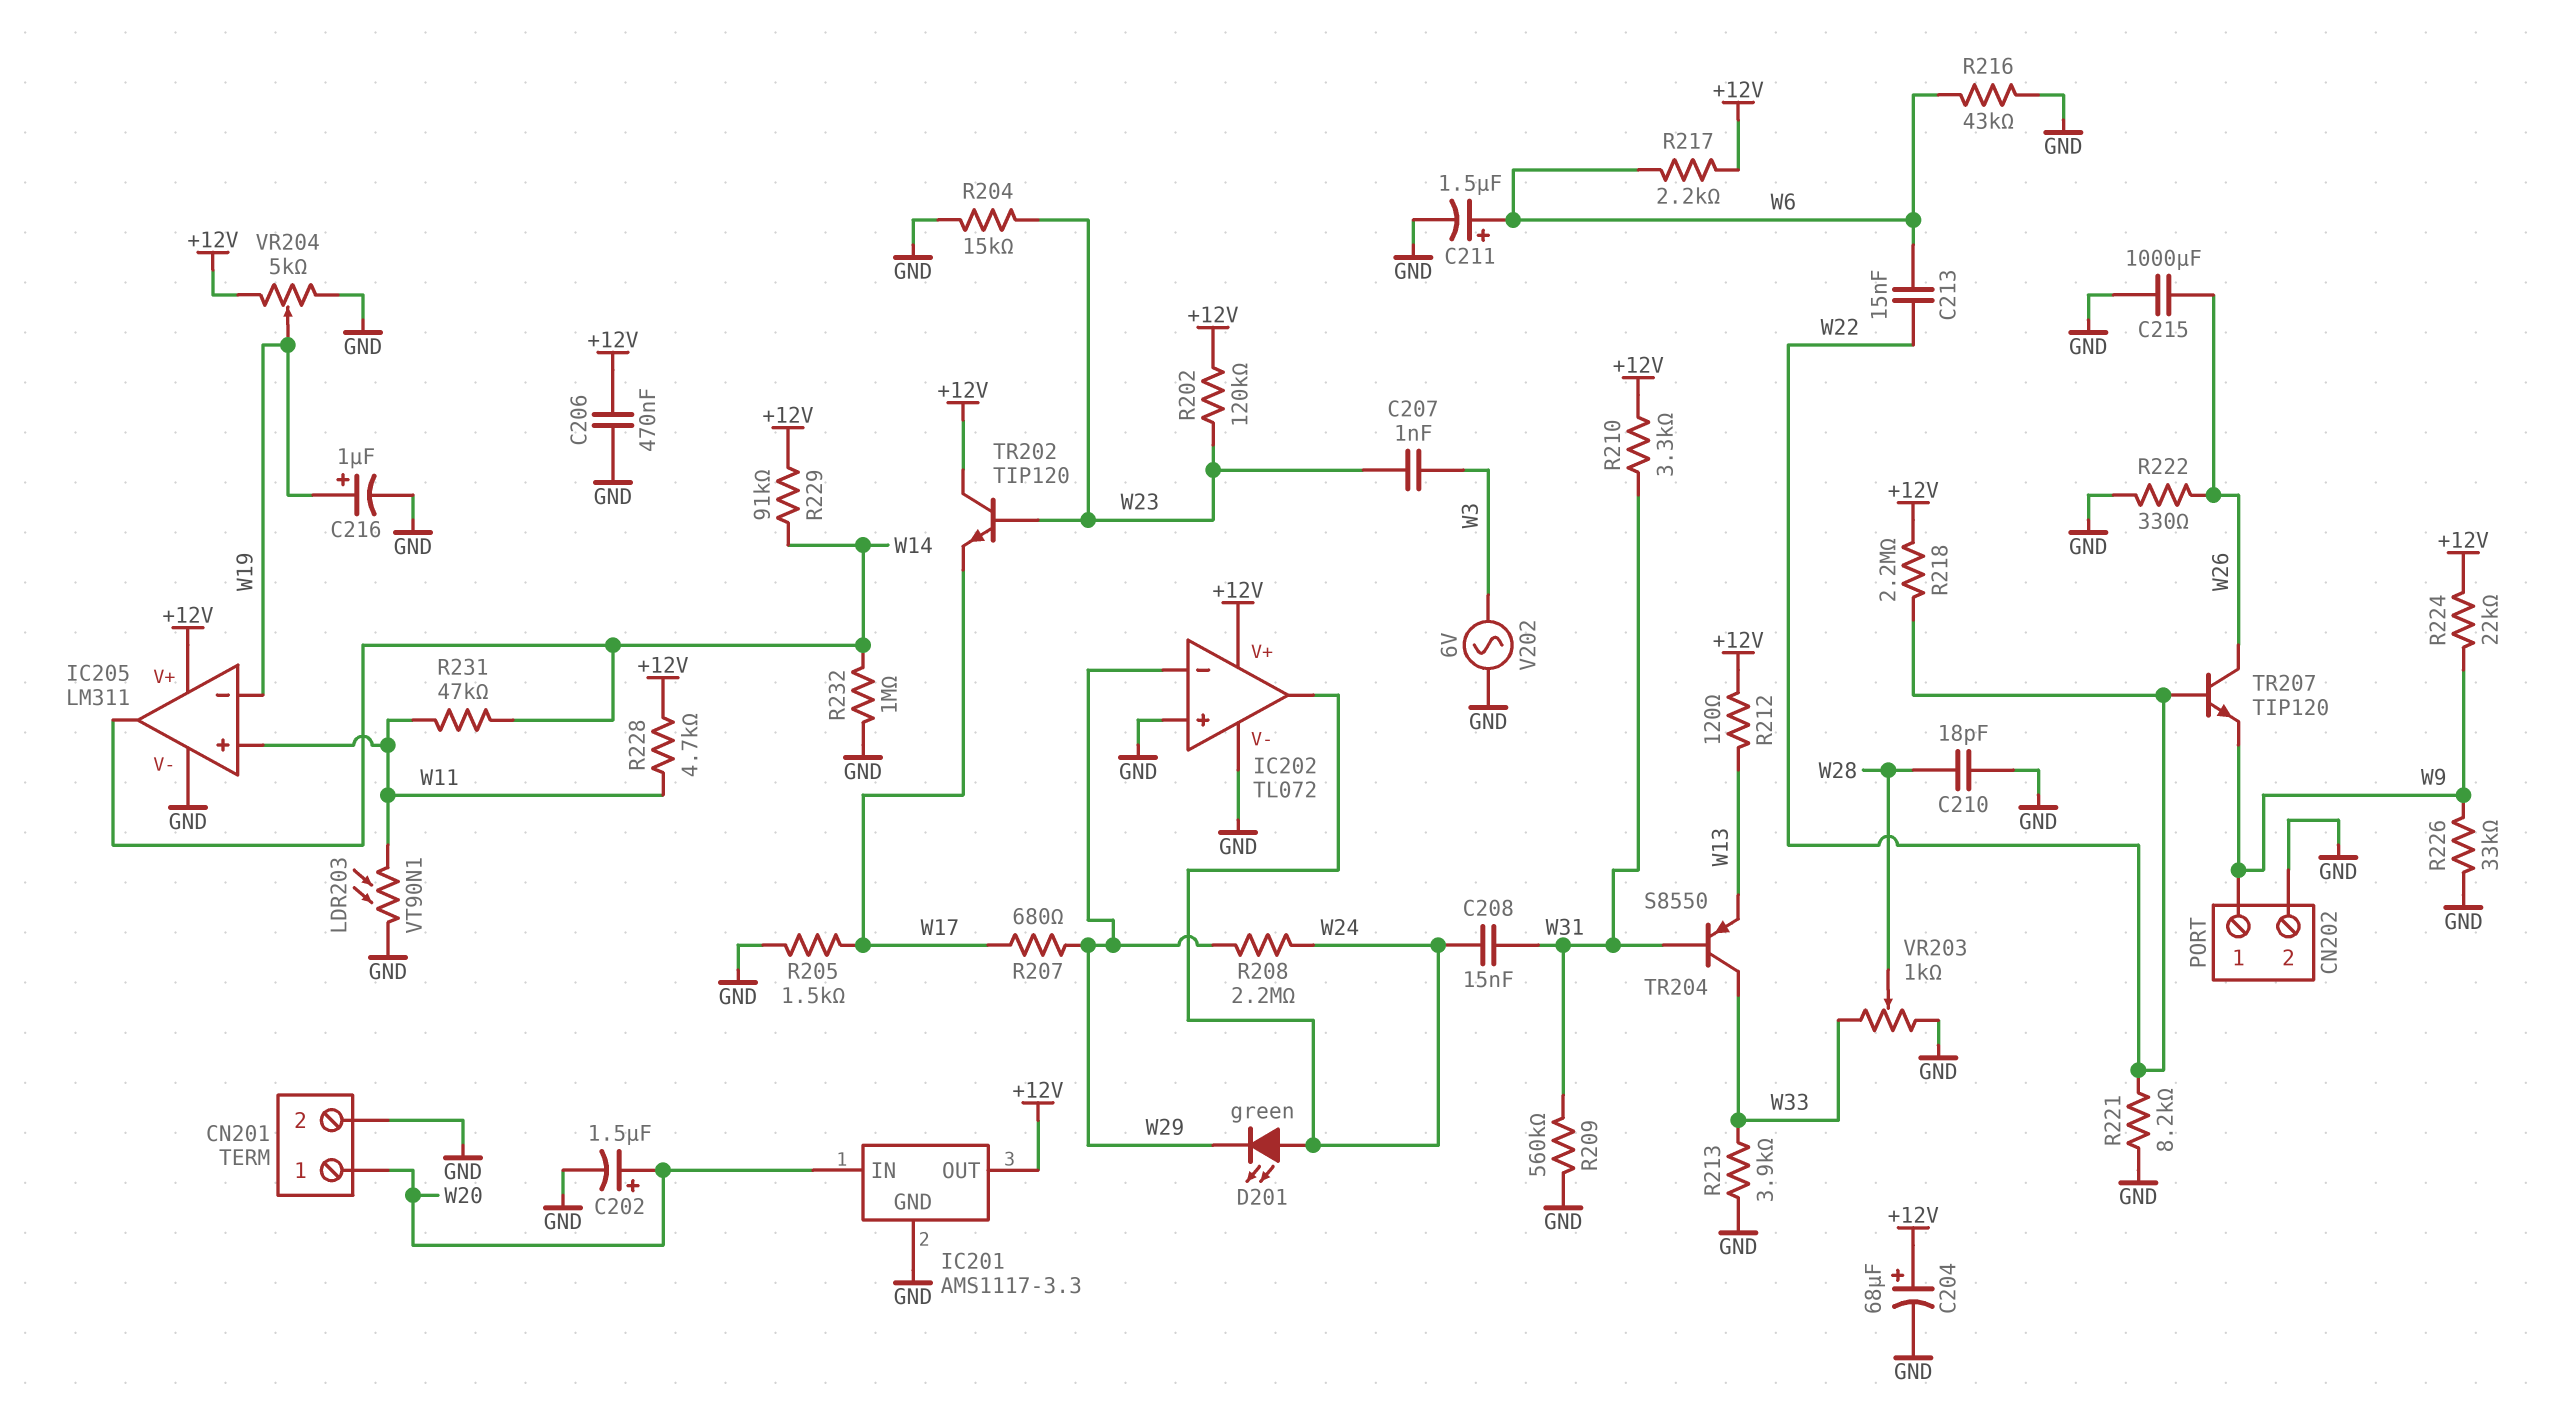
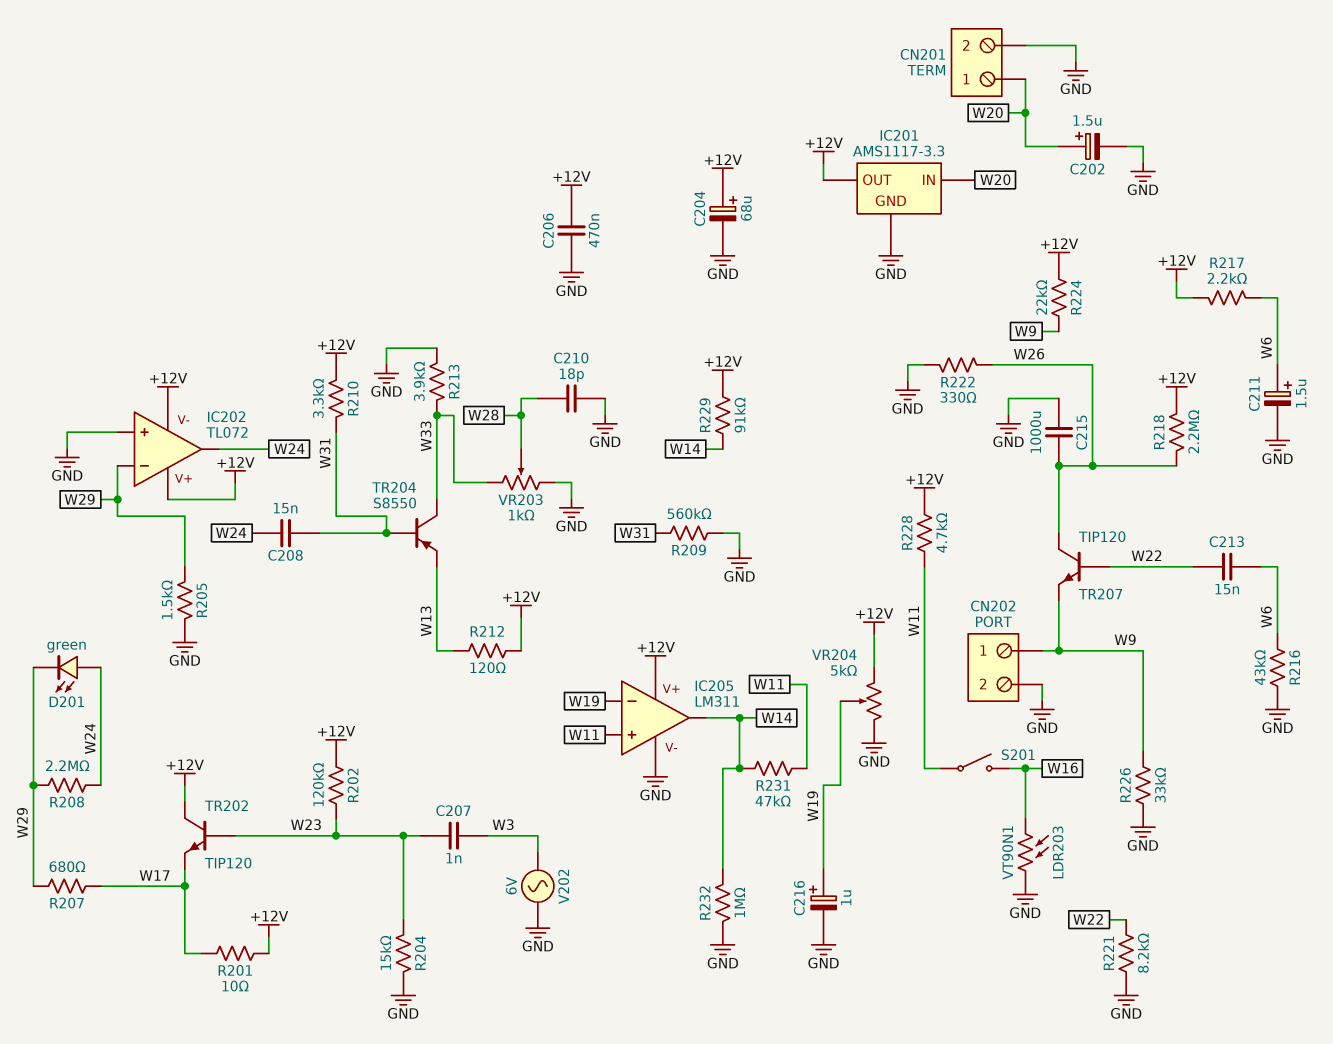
IC202 pin V-: GND -> +12V
LDR203: VT90N1 (GND, W11) -> VT90N1 (GND, W16)
R201: none -> 10 (+12V, W17)
R205: 1.5k (GND, W17) -> 1.5k (GND, W29)
R218: 2.2M (+12V, W22) -> 2.2M (+12V, W26)
S201: none -> switch (W11, W16)

